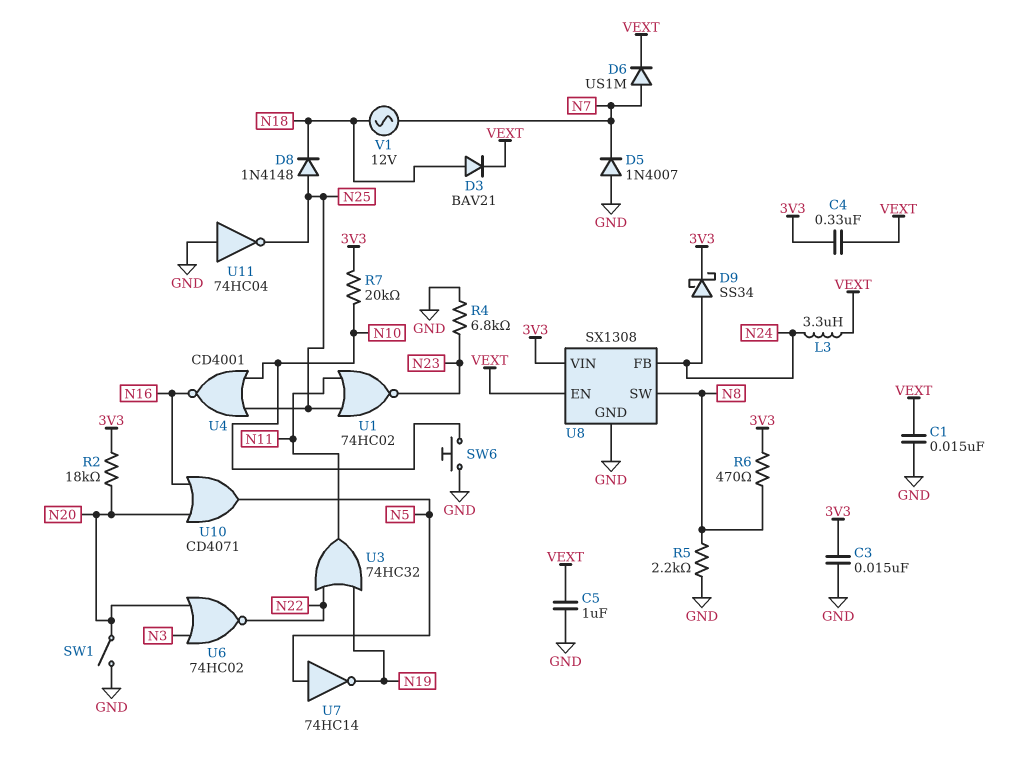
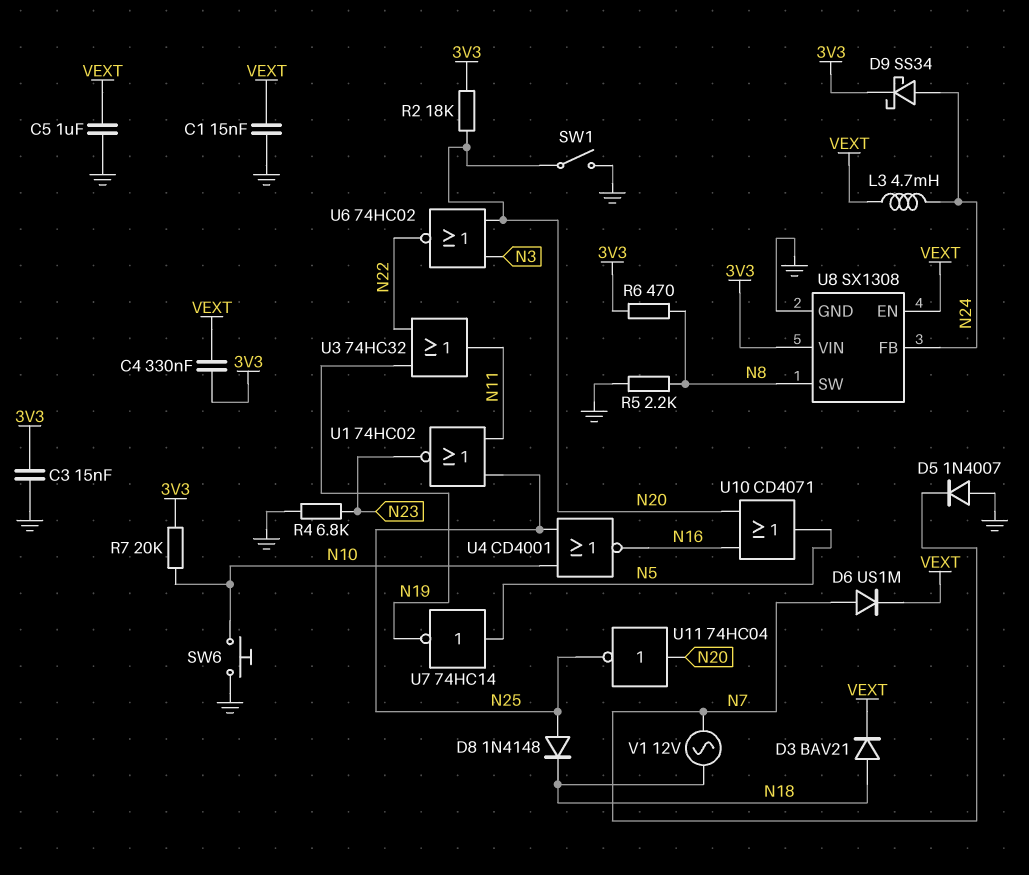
L3: 3.3uH (N24, VEXT) -> 4.7mH (N24, VEXT)
U11: NOT 74HC04 (in GND, out N25) -> NOT 74HC04 (in N20, out N25)

